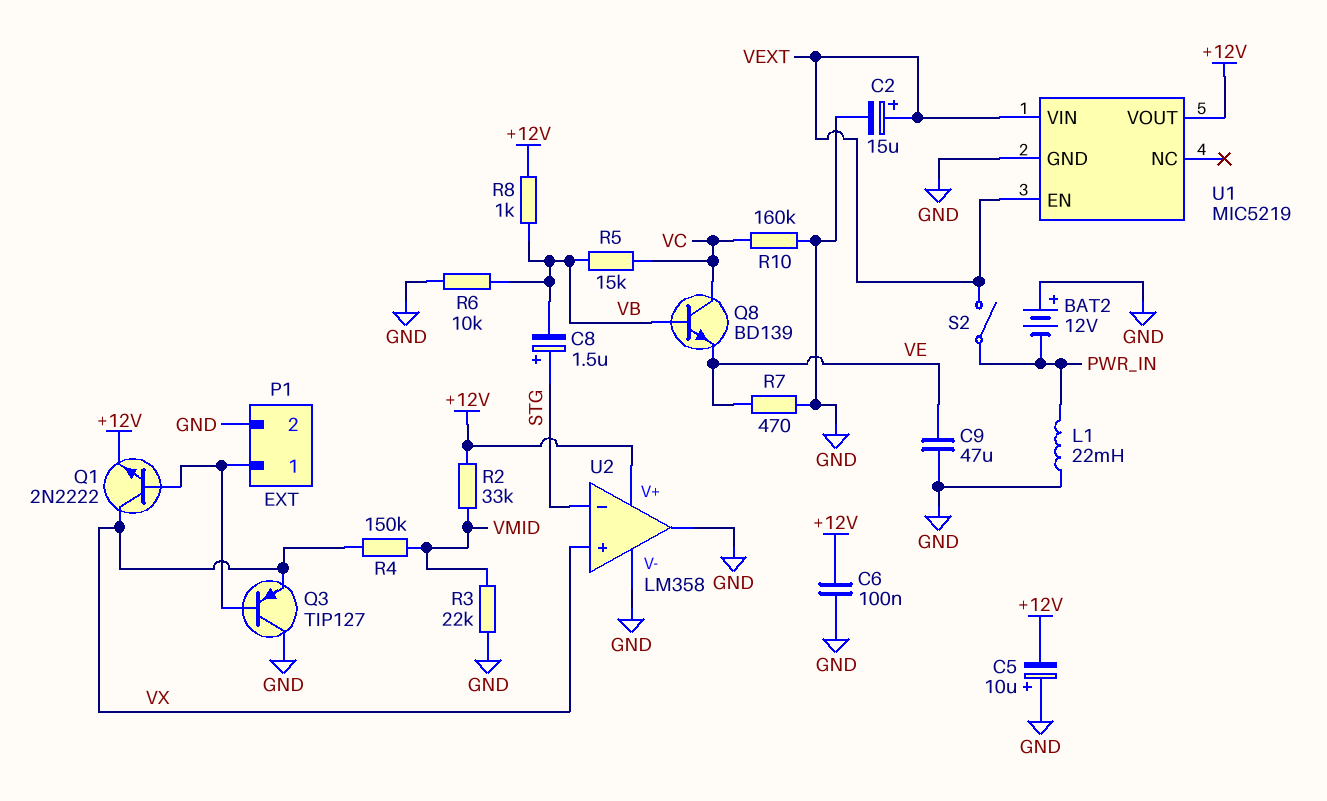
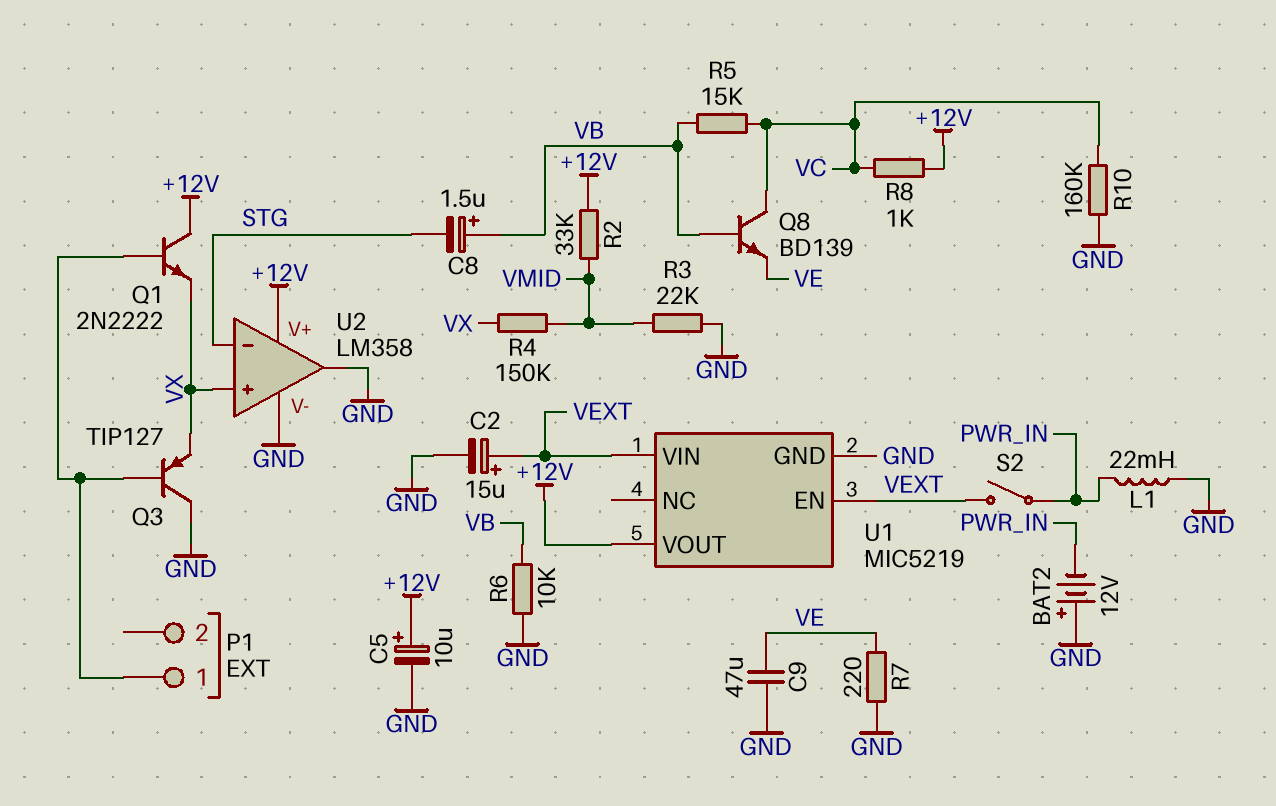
C5: 10uF (plus GND, minus +12V) -> 10uF (plus +12V, minus GND)
C6: 100nF (+12V, GND) -> none
C8: 1.5uF (plus STG, minus VB) -> 1.5uF (plus VB, minus STG)
P1 pin 2: GND -> none
Q1: NPN 2N2222 (B P1/1, C VX, E +12V) -> NPN 2N2222 (B P1/1, C +12V, E VX)
R7: 470 (GND, VE) -> 220 (GND, VE)
R8: 1k (+12V, VB) -> 1k (+12V, VC)

